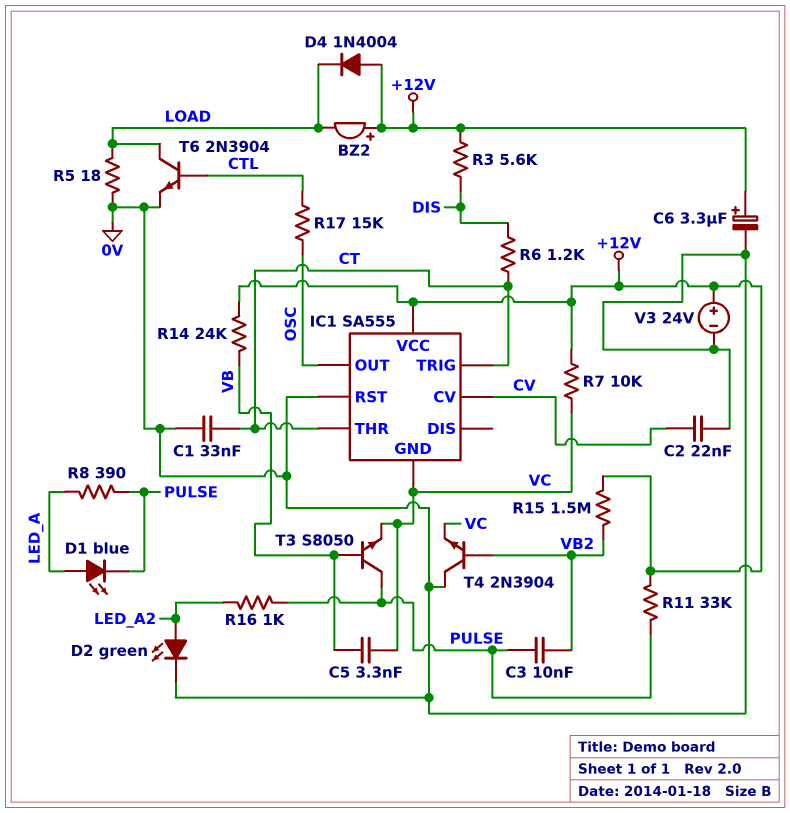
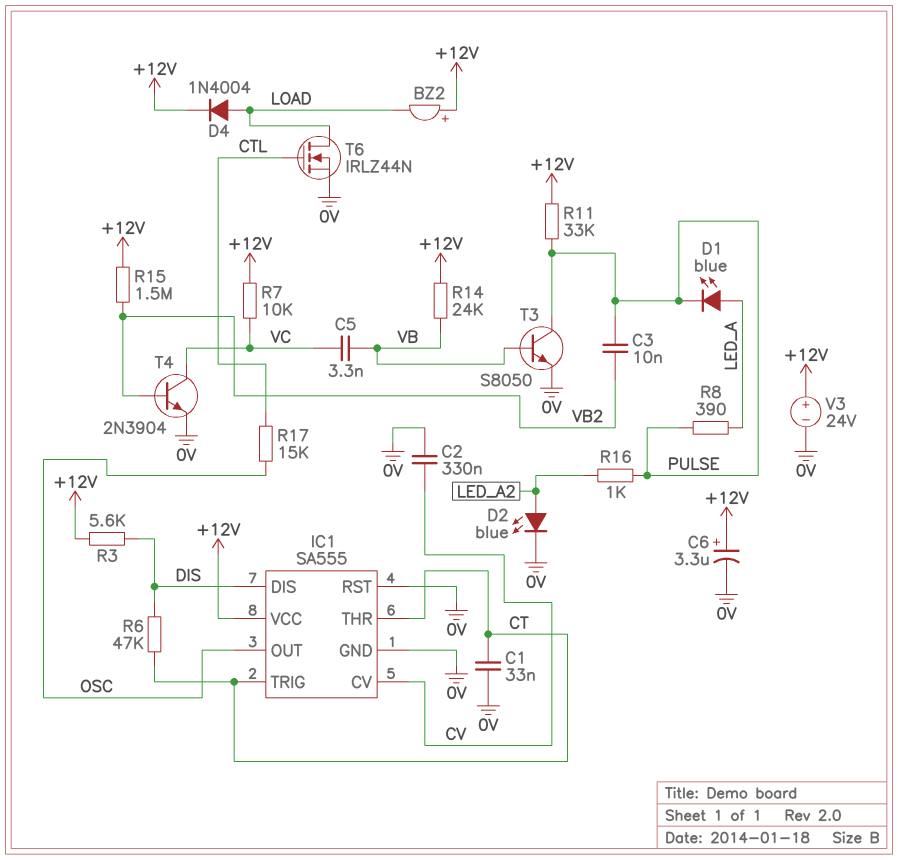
C2: 22nF (0V, CV) -> 330nF (0V, CV)
D2: LED green (A LED_A2, K 0V) -> LED blue (A LED_A2, K 0V)
D4: diode 1N4004 (A +12V, K LOAD) -> diode 1N4004 (A LOAD, K +12V)
IC1 pin DIS: none -> DIS
IC1 pin GND: VC -> 0V
R5: 18 (0V, LOAD) -> none
R6: 1.2k (CT, DIS) -> 47k (CT, DIS)
T3: NPN S8050 (B VB, C PULSE, E VC) -> NPN S8050 (B VB, C PULSE, E 0V)
T4: NPN 2N3904 (B VB2, C 0V, E VC) -> NPN 2N3904 (B VB2, C VC, E 0V)
T6: NPN 2N3904 (B CTL, C LOAD, E 0V) -> NMOS IRLZ44N (G CTL, D LOAD, S 0V)

